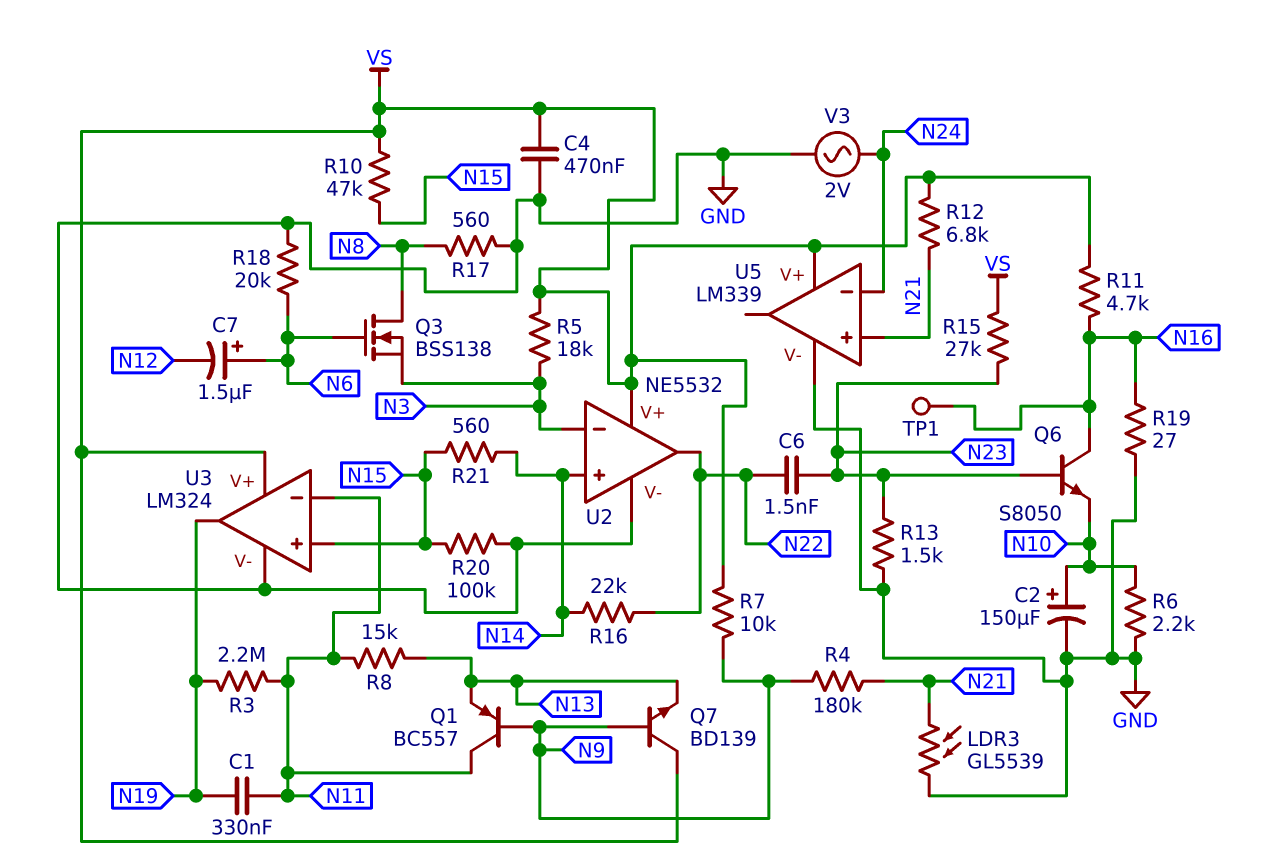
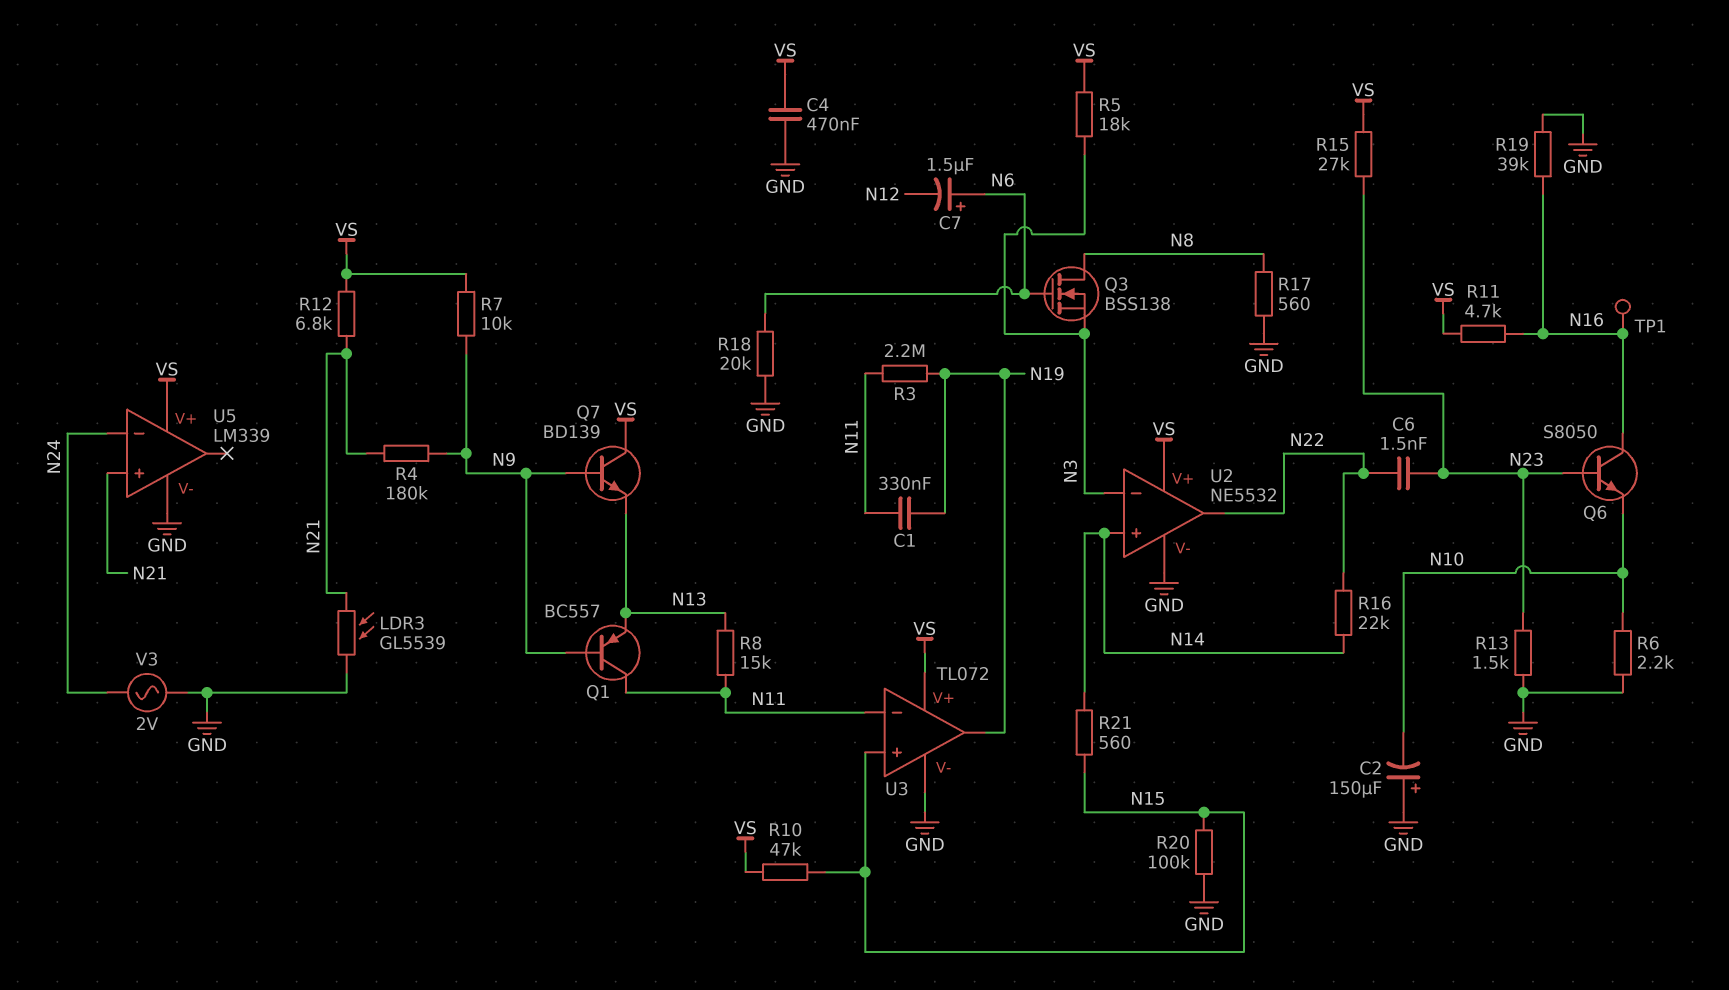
C2: 150uF (plus N10, minus GND) -> 150uF (plus GND, minus N10)
R19: 27 (GND, N16) -> 39k (GND, N16)
U3: LM324 -> TL072

